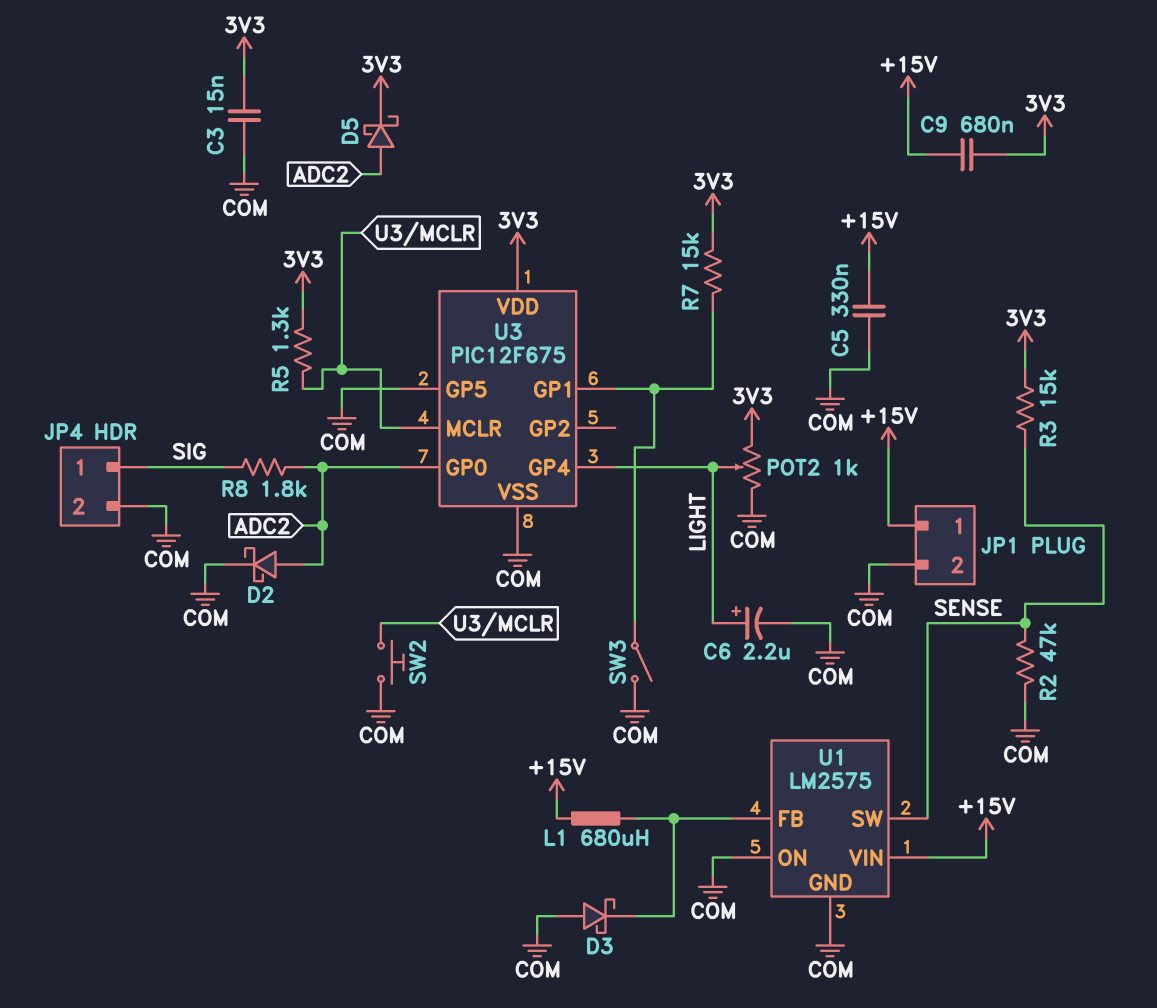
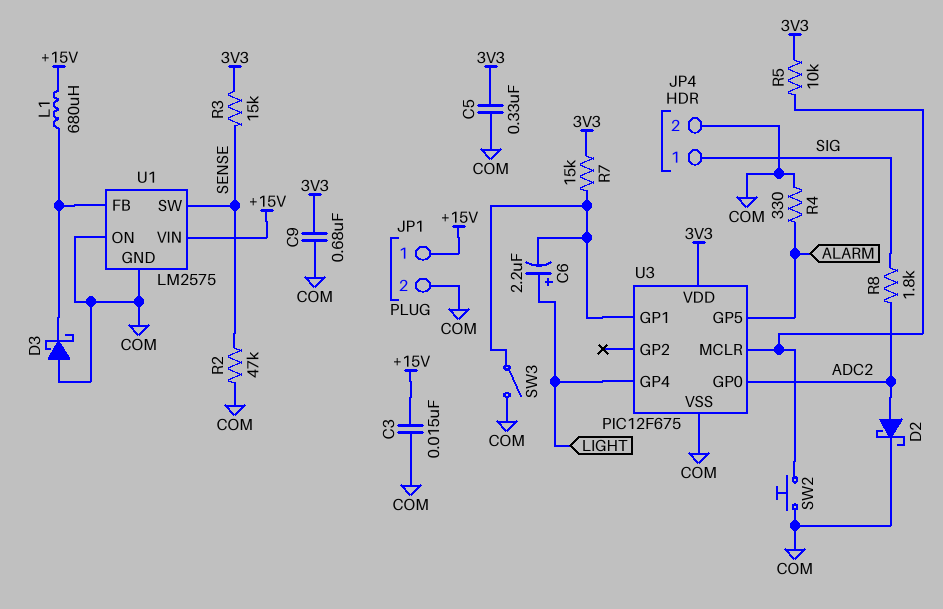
C3: 15nF (3V3, COM) -> 15nF (+15V, COM)
C5: 330nF (+15V, COM) -> 330nF (3V3, COM)
C6: 2.2uF (plus LIGHT, minus COM) -> 2.2uF (plus LIGHT, minus U3/GP1)
C9: 680nF (+15V, 3V3) -> 680nF (3V3, COM)
D5: schottky (A ADC2, K 3V3) -> none
POT2: 1k (3V3, COM, wiper LIGHT) -> none
R4: none -> 330 (ALARM, COM)
R5: 1.3k (3V3, U3/MCLR) -> 10k (3V3, U3/MCLR)
U3 pin GP5: COM -> ALARM

